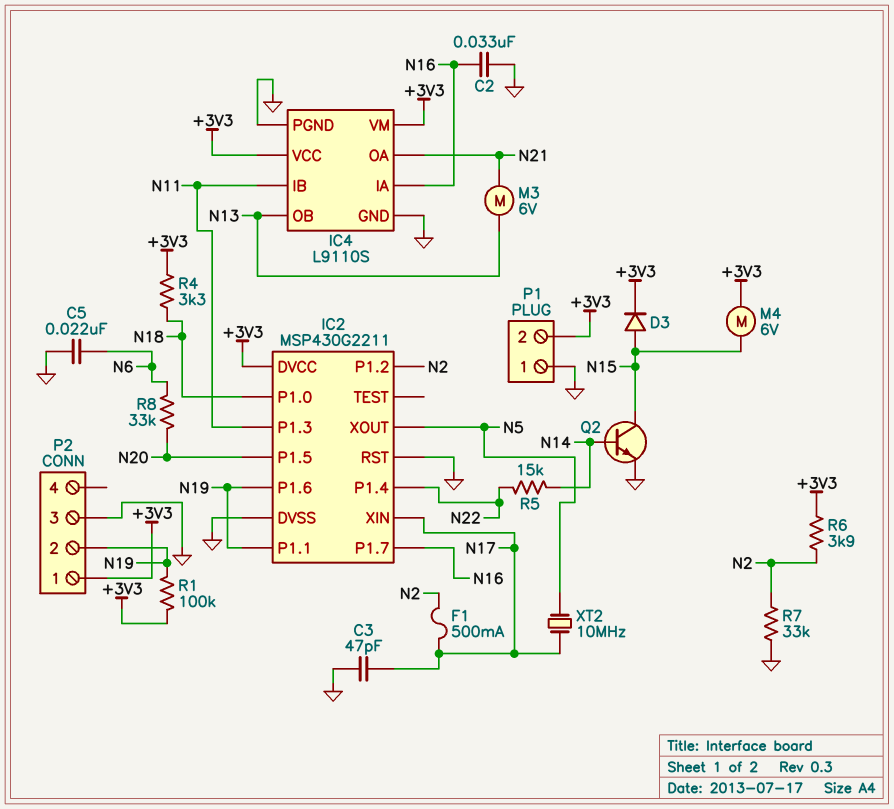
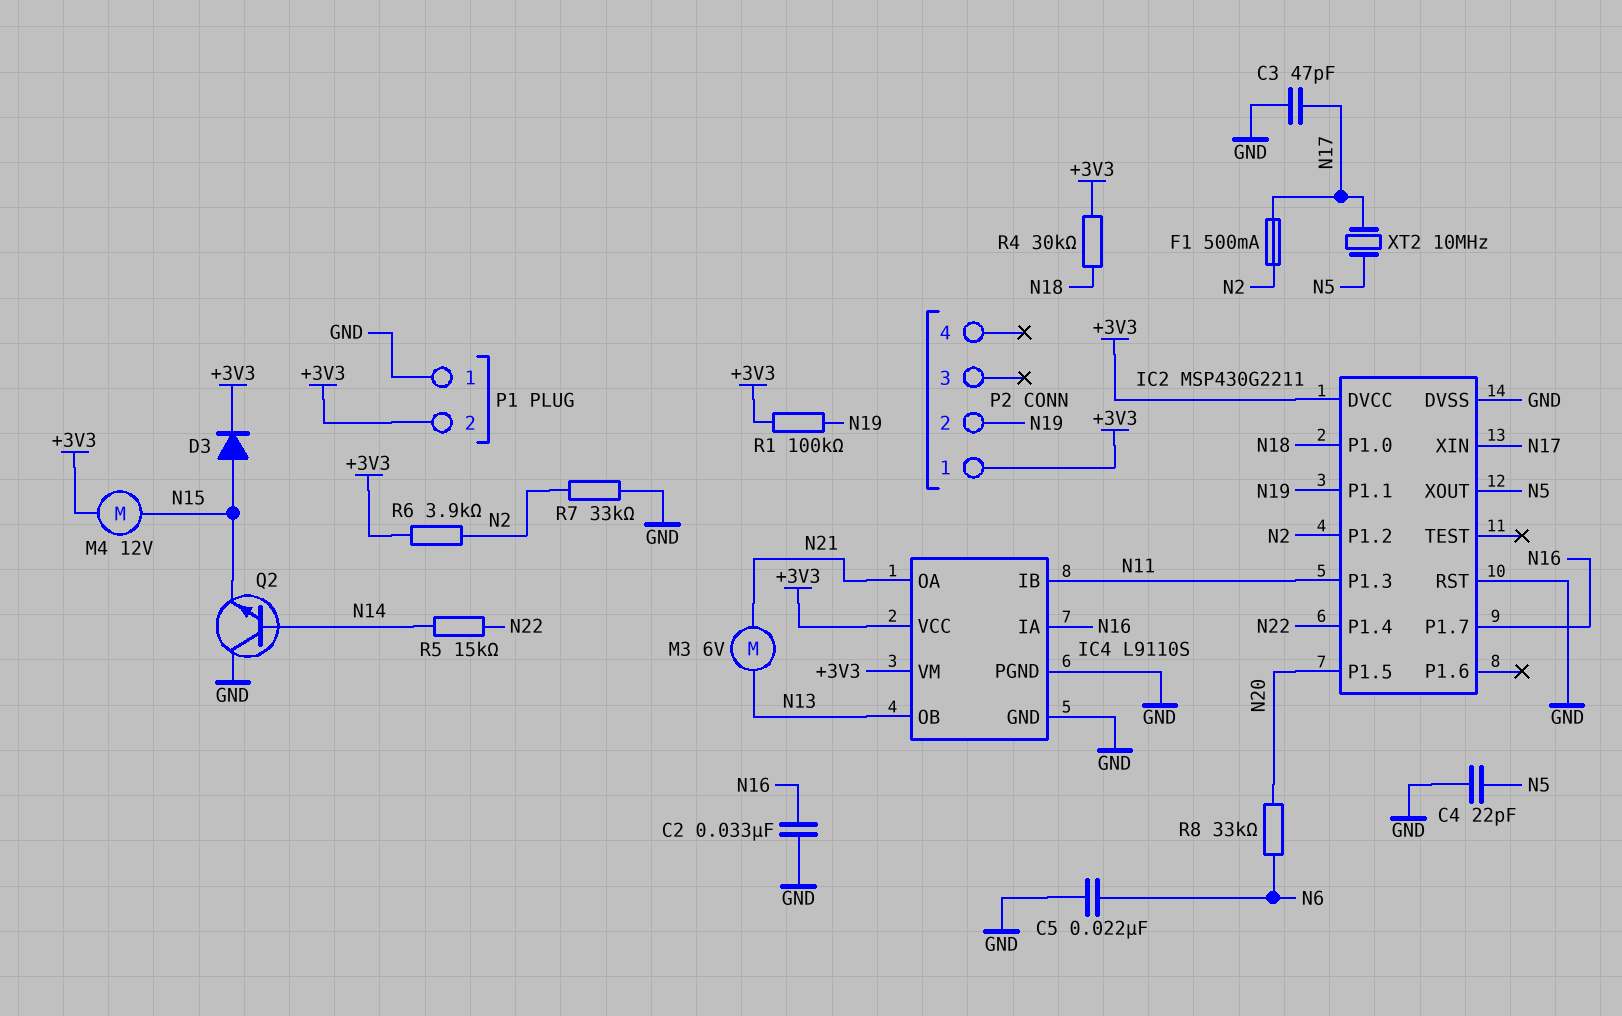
C4: none -> 22pF (GND, N5)
IC2 pin P1.6: N19 -> none
M4: motor 6V (+3V3, N15) -> motor 12V (+3V3, N15)
P2 pin 3: GND -> none
Q2: NPN (B N14, C N15, E GND) -> NPN (B N14, C GND, E N15)
R4: 3.3k (+3V3, N18) -> 30k (+3V3, N18)

